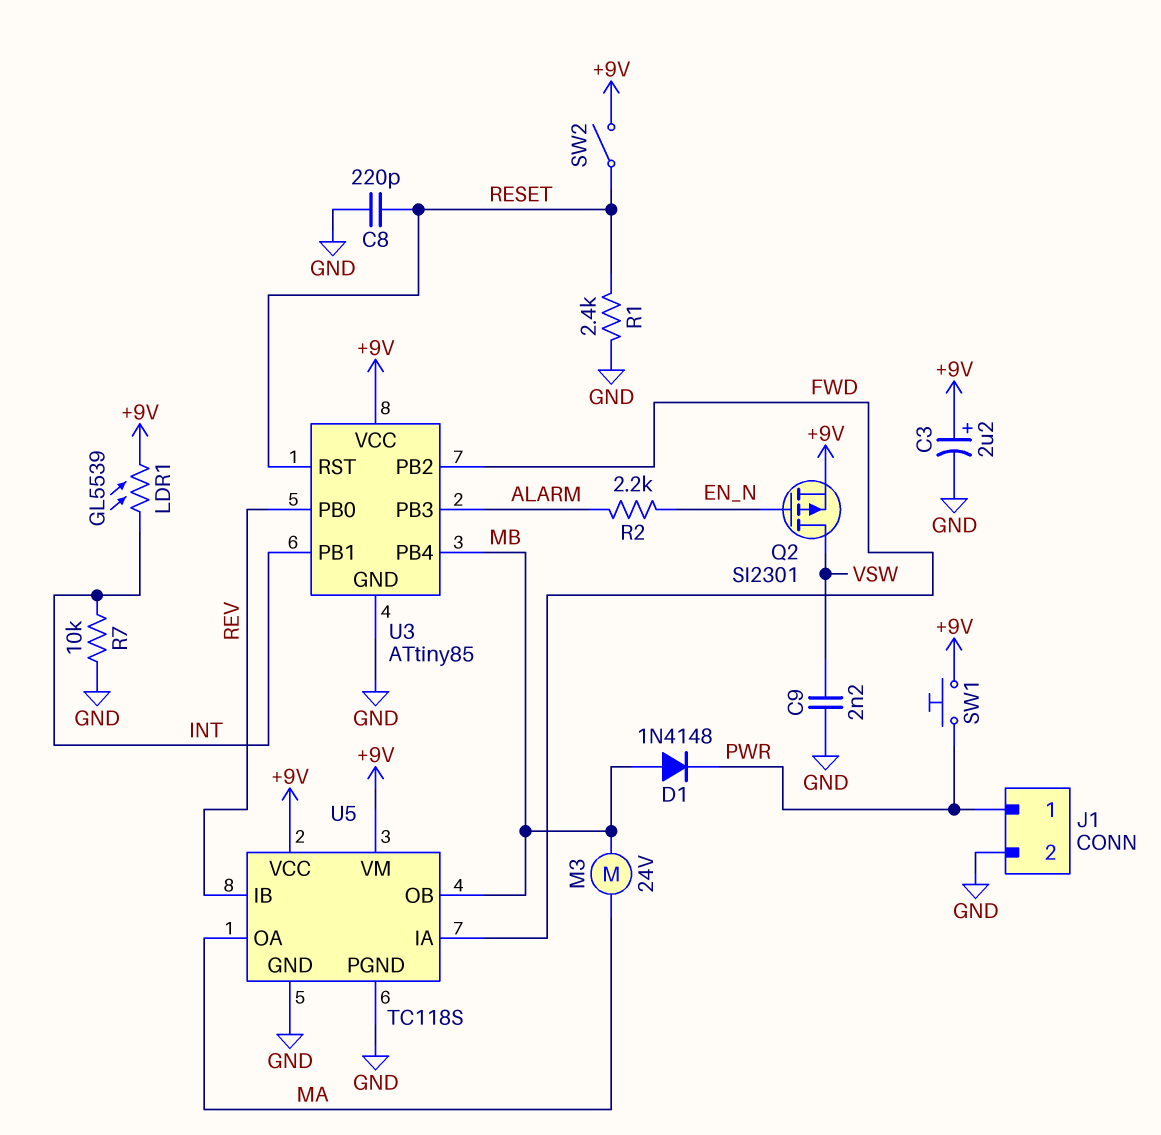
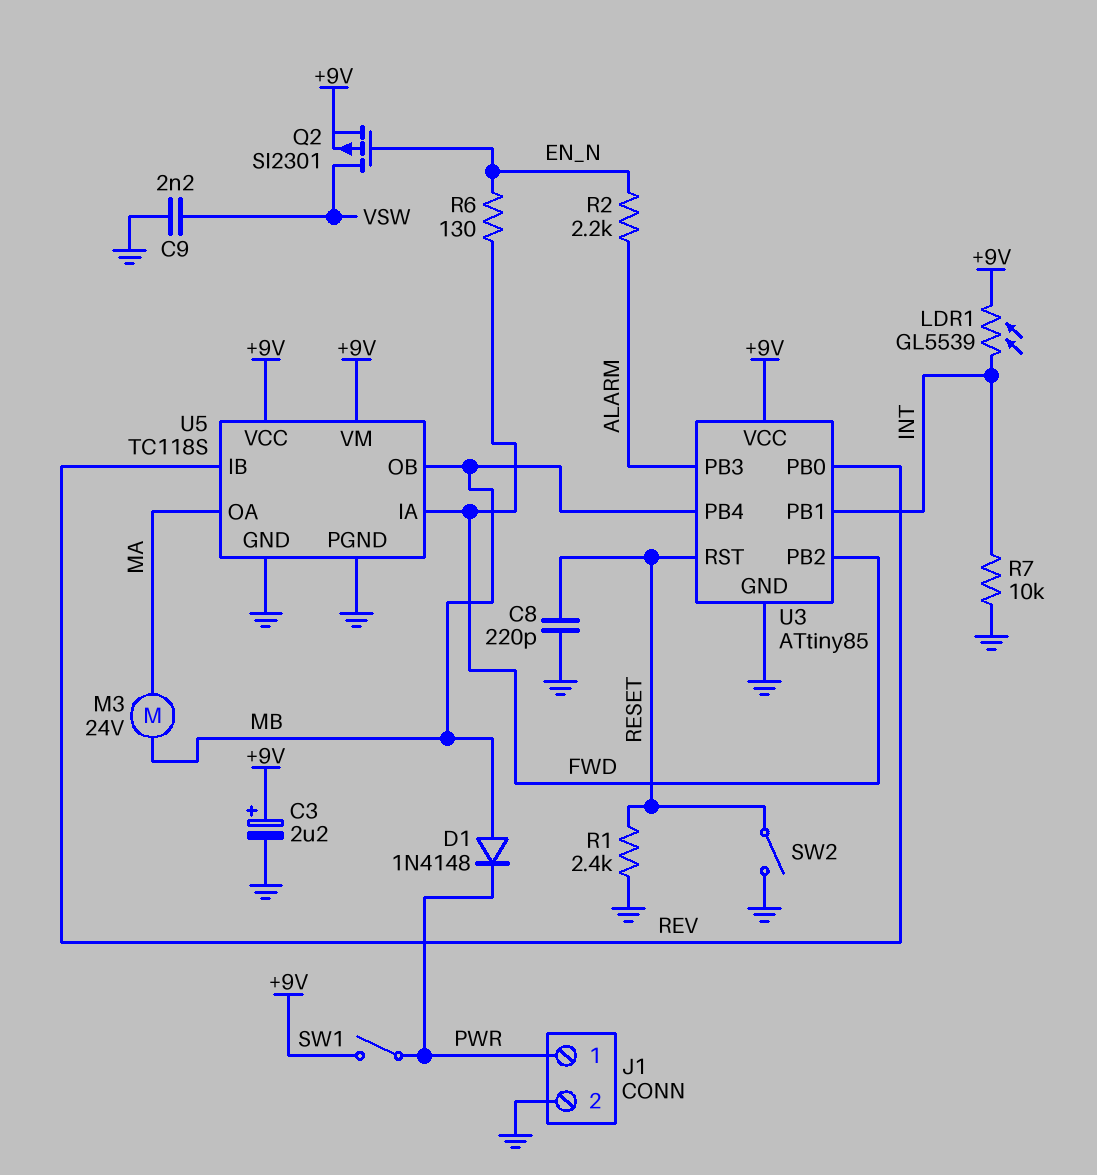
R6: none -> 130 (EN_N, FWD)
SW1: button (+9V, PWR) -> switch (+9V, PWR)
SW2: switch (+9V, RESET) -> switch (GND, RESET)

